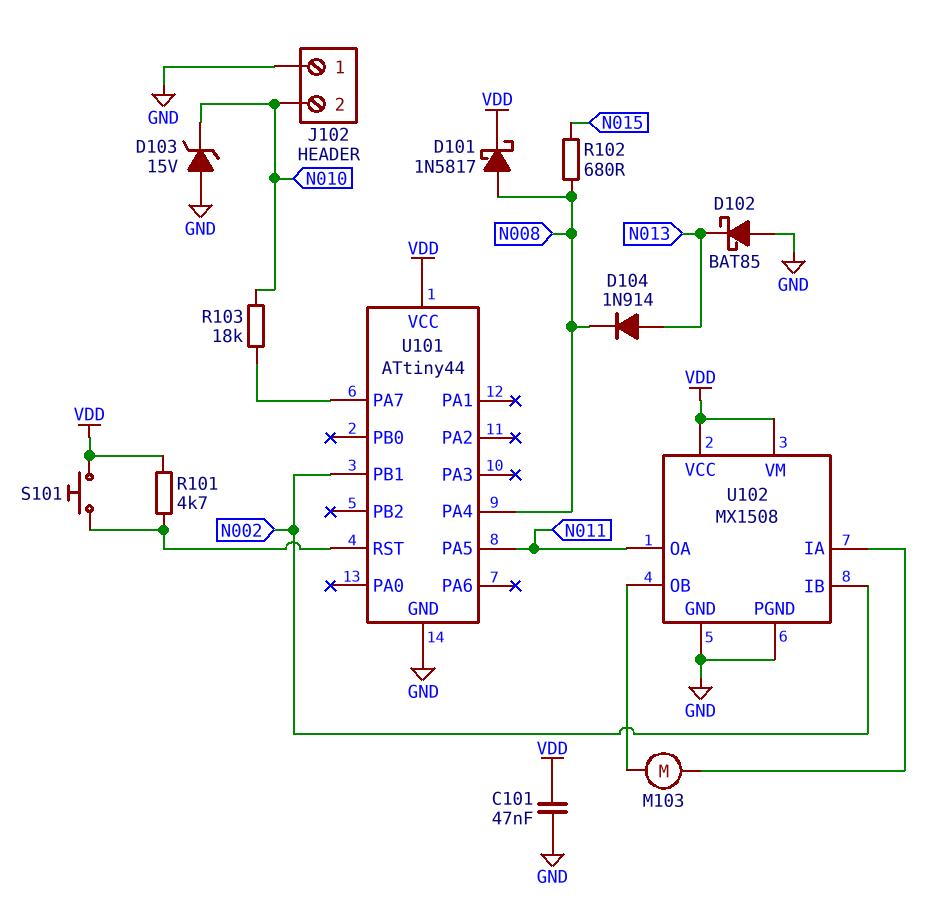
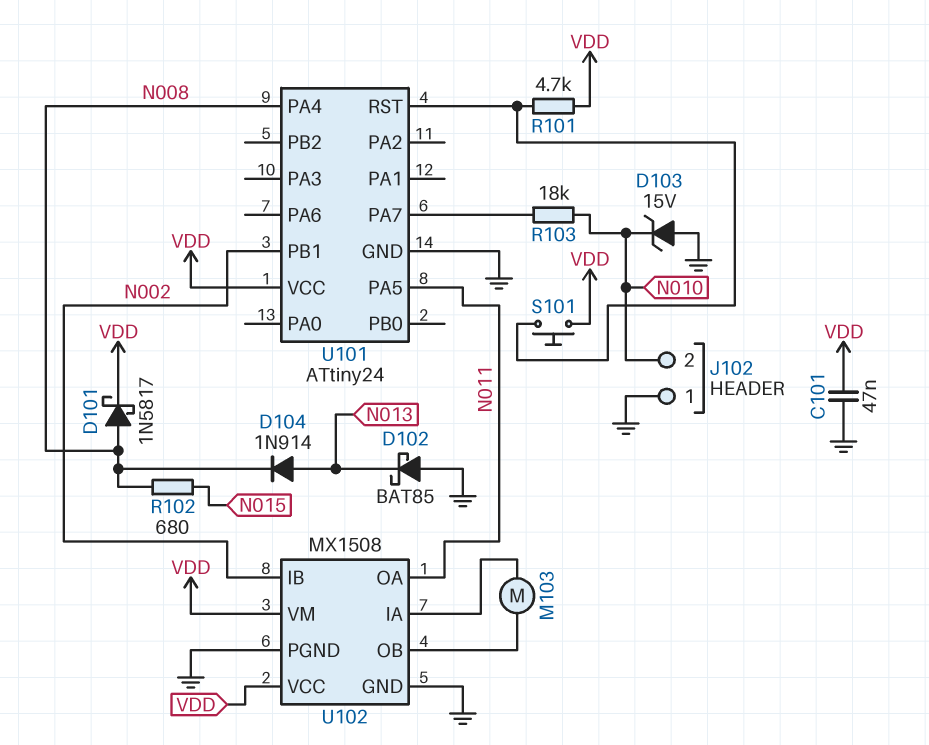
U101: ATtiny44 -> ATtiny24

